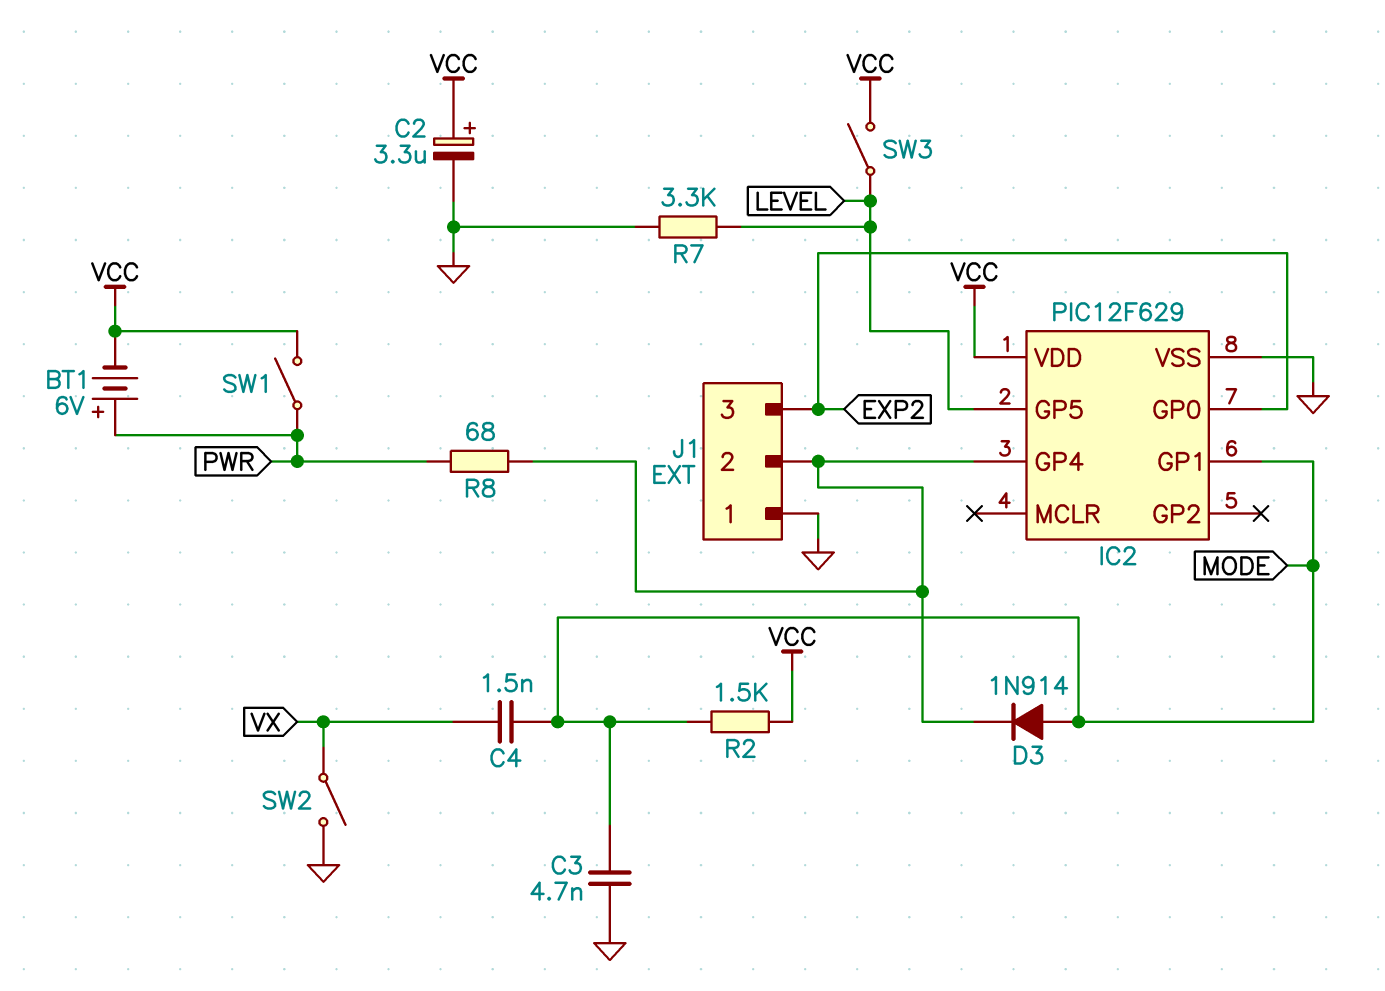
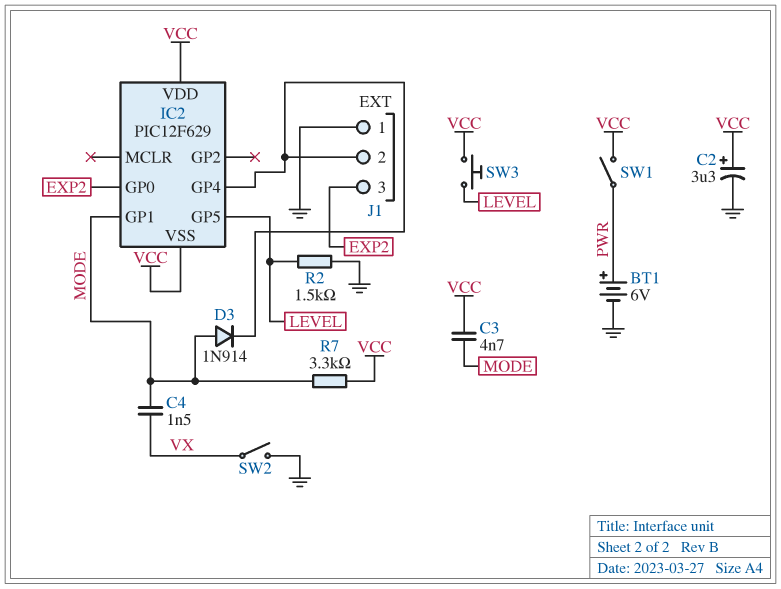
BT1: 6V (plus PWR, minus VCC) -> 6V (plus PWR, minus GND)
C3: 4.7nF (GND, MODE) -> 4.7nF (MODE, VCC)
IC2 pin VSS: GND -> VCC
R2: 1.5k (MODE, VCC) -> 1.5k (GND, LEVEL)
R7: 3.3k (GND, LEVEL) -> 3.3k (MODE, VCC)
R8: 68 (IC2/GP4, PWR) -> none
SW3: switch (LEVEL, VCC) -> button (LEVEL, VCC)

